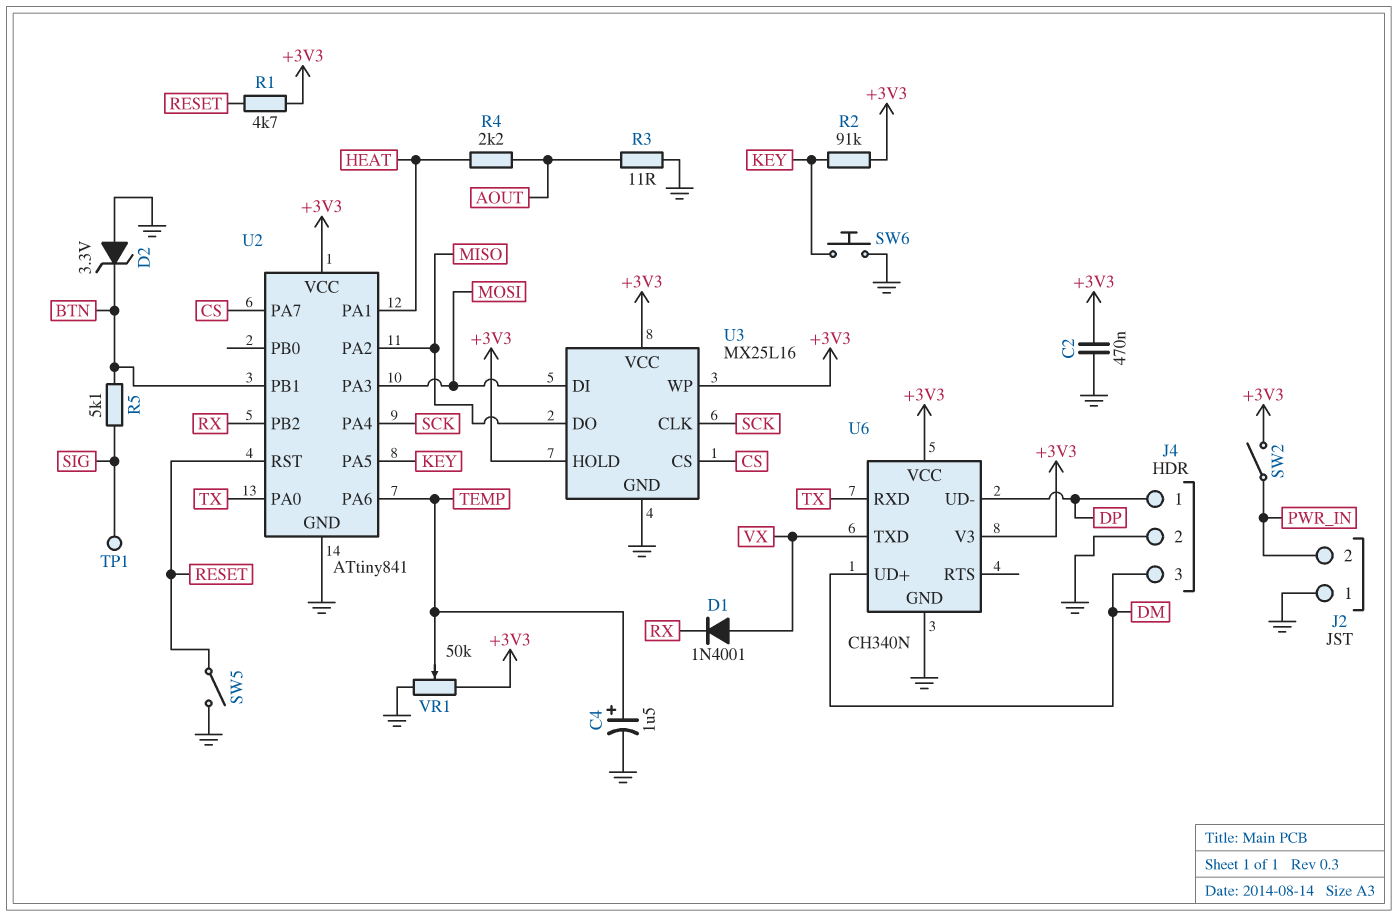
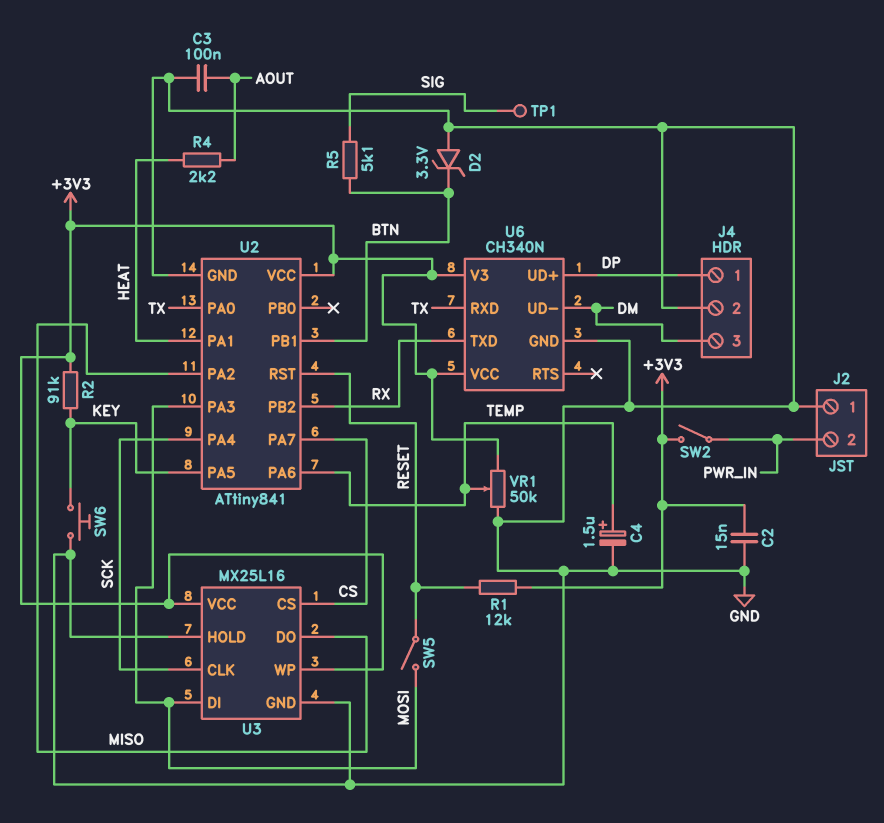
C2: 470nF (+3V3, GND) -> 15nF (+3V3, GND)
C3: none -> 100nF (AOUT, GND)
D1: diode 1N4001 (A VX, K RX) -> none
R1: 4.7k (+3V3, RESET) -> 12k (+3V3, RESET)
R3: 11 (AOUT, GND) -> none
SW5: switch (GND, RESET) -> switch (MOSI, RESET)
U3 pin HOLD: +3V3 -> GND
U6 pin TXD: VX -> RX
U6 pin UD+: DM -> DP
U6 pin UD-: DP -> DM

